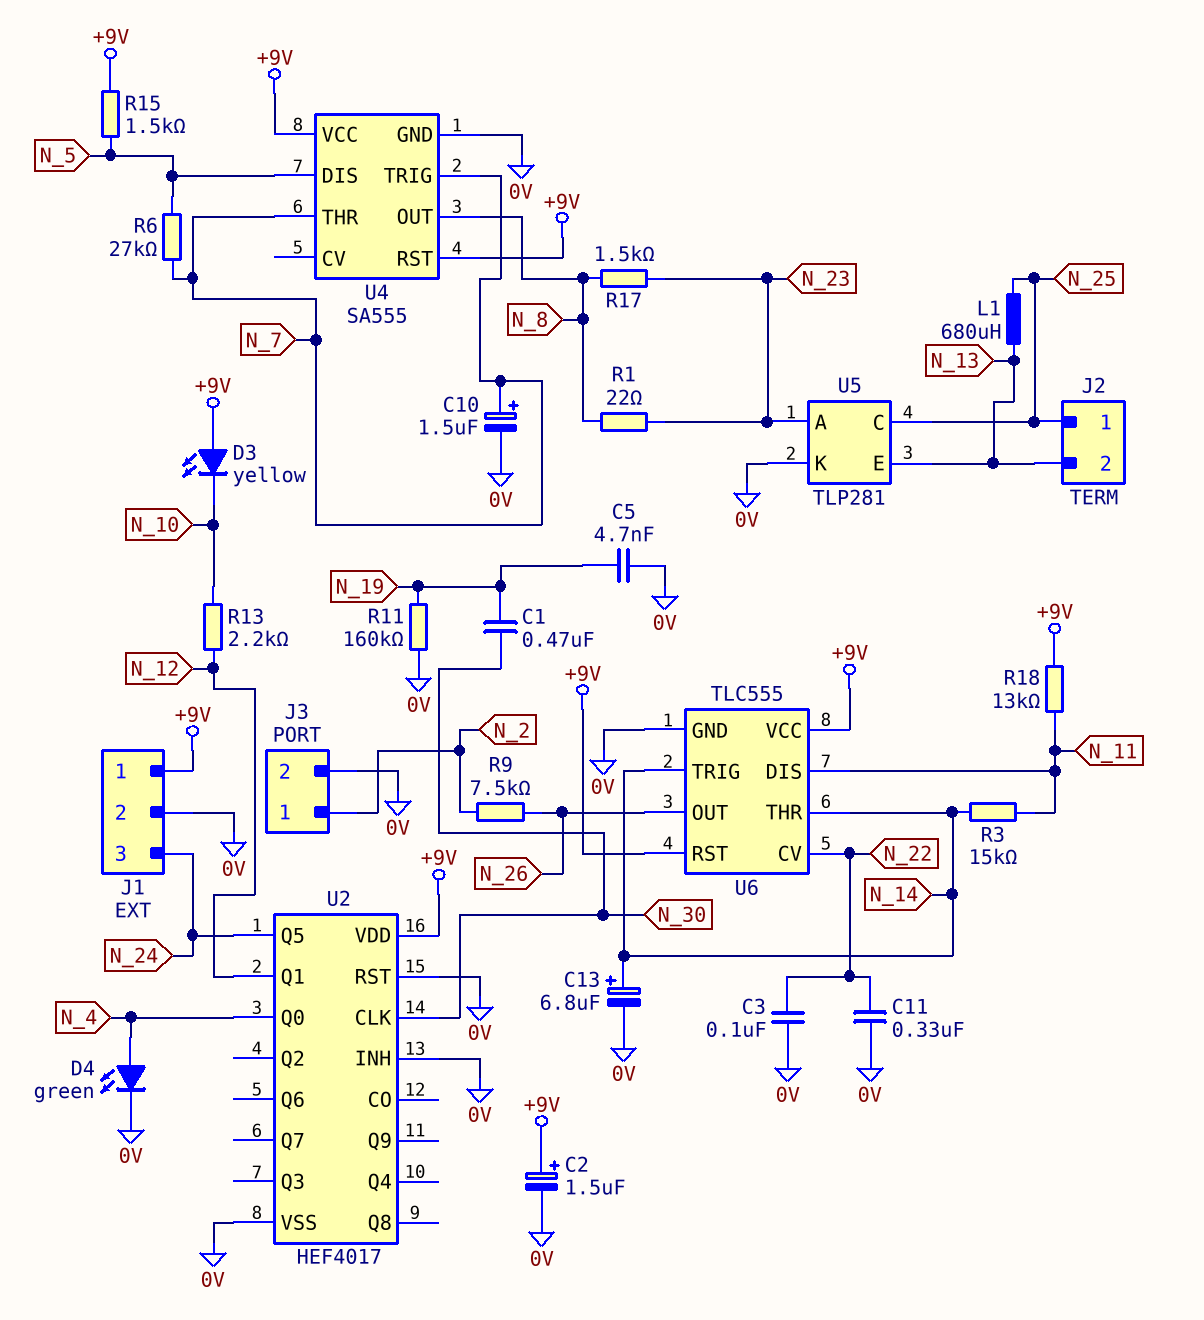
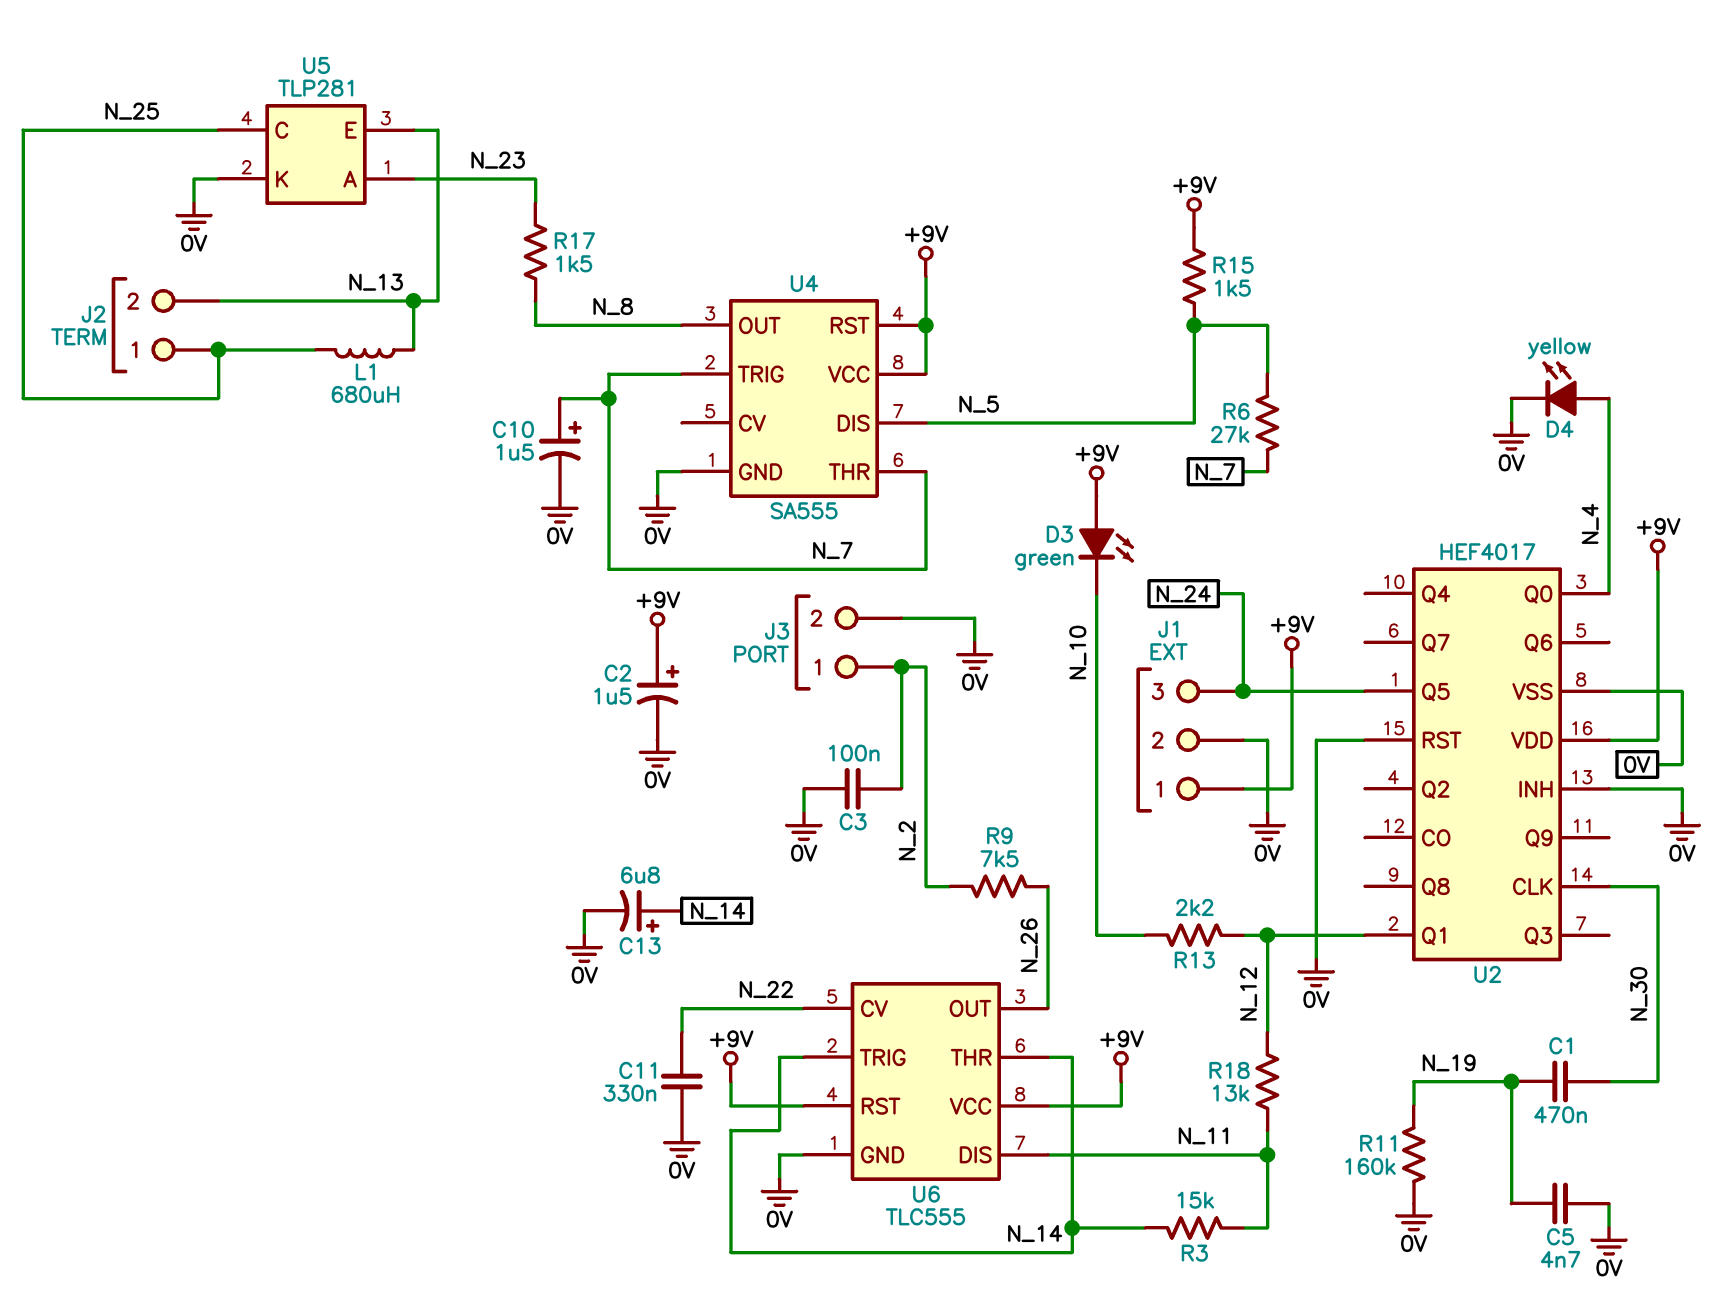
C3: 100nF (0V, N_22) -> 100nF (0V, N_2)
D3: LED yellow (A +9V, K N_10) -> LED green (A +9V, K N_10)
D4: LED green (A N_4, K 0V) -> LED yellow (A N_4, K 0V)
R1: 22 (N_8, N_23) -> none
R18: 13k (+9V, N_11) -> 13k (N_11, N_12)

